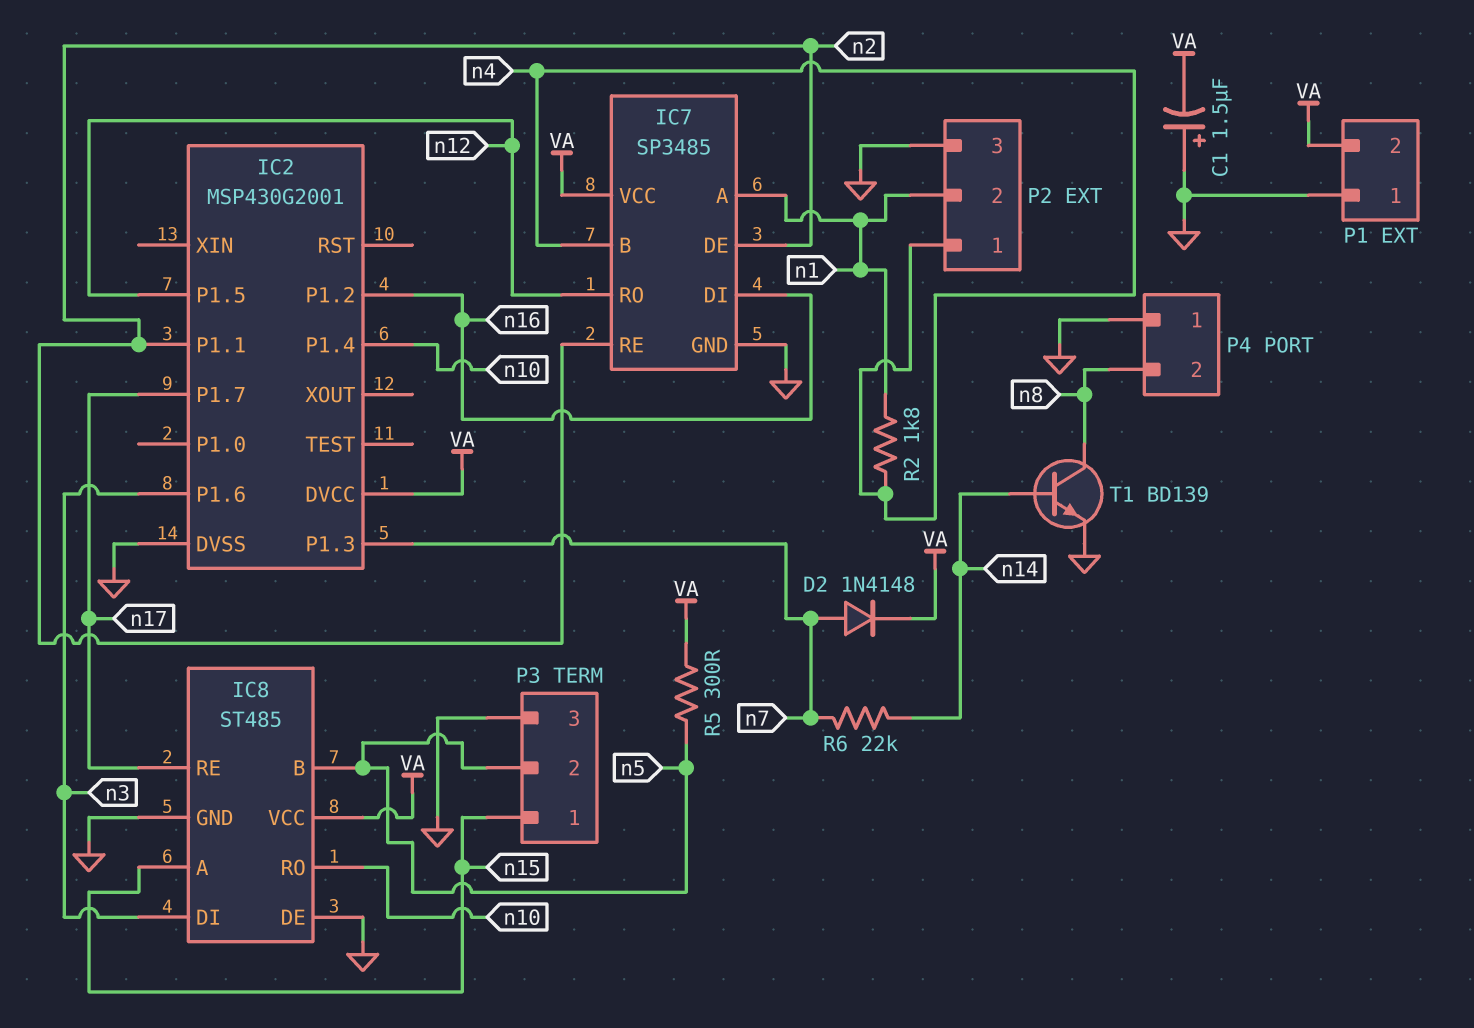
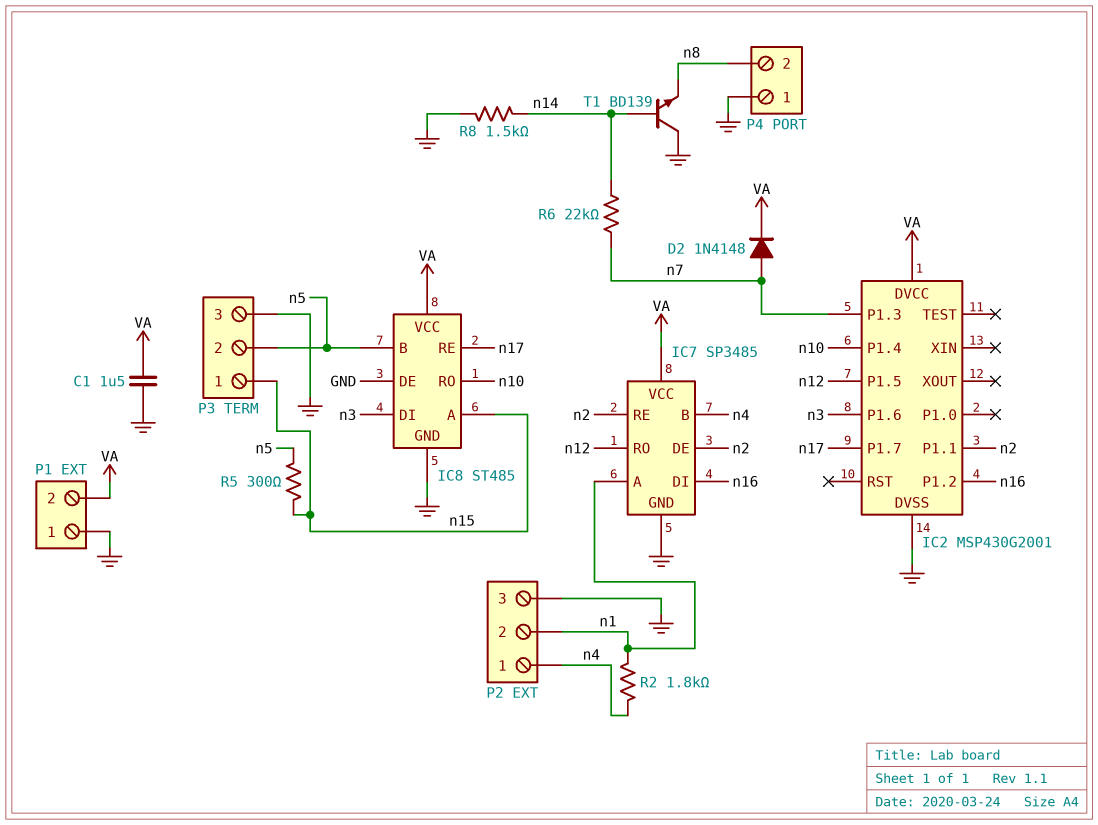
C1: 1.5uF (plus GND, minus VA) -> 1.5uF (GND, VA)
R5: 300 (VA, n5) -> 300 (n5, n15)
R8: none -> 1.5k (GND, n14)
T1: NPN BD139 (B n14, C n8, E GND) -> NPN BD139 (B n14, C GND, E n8)

